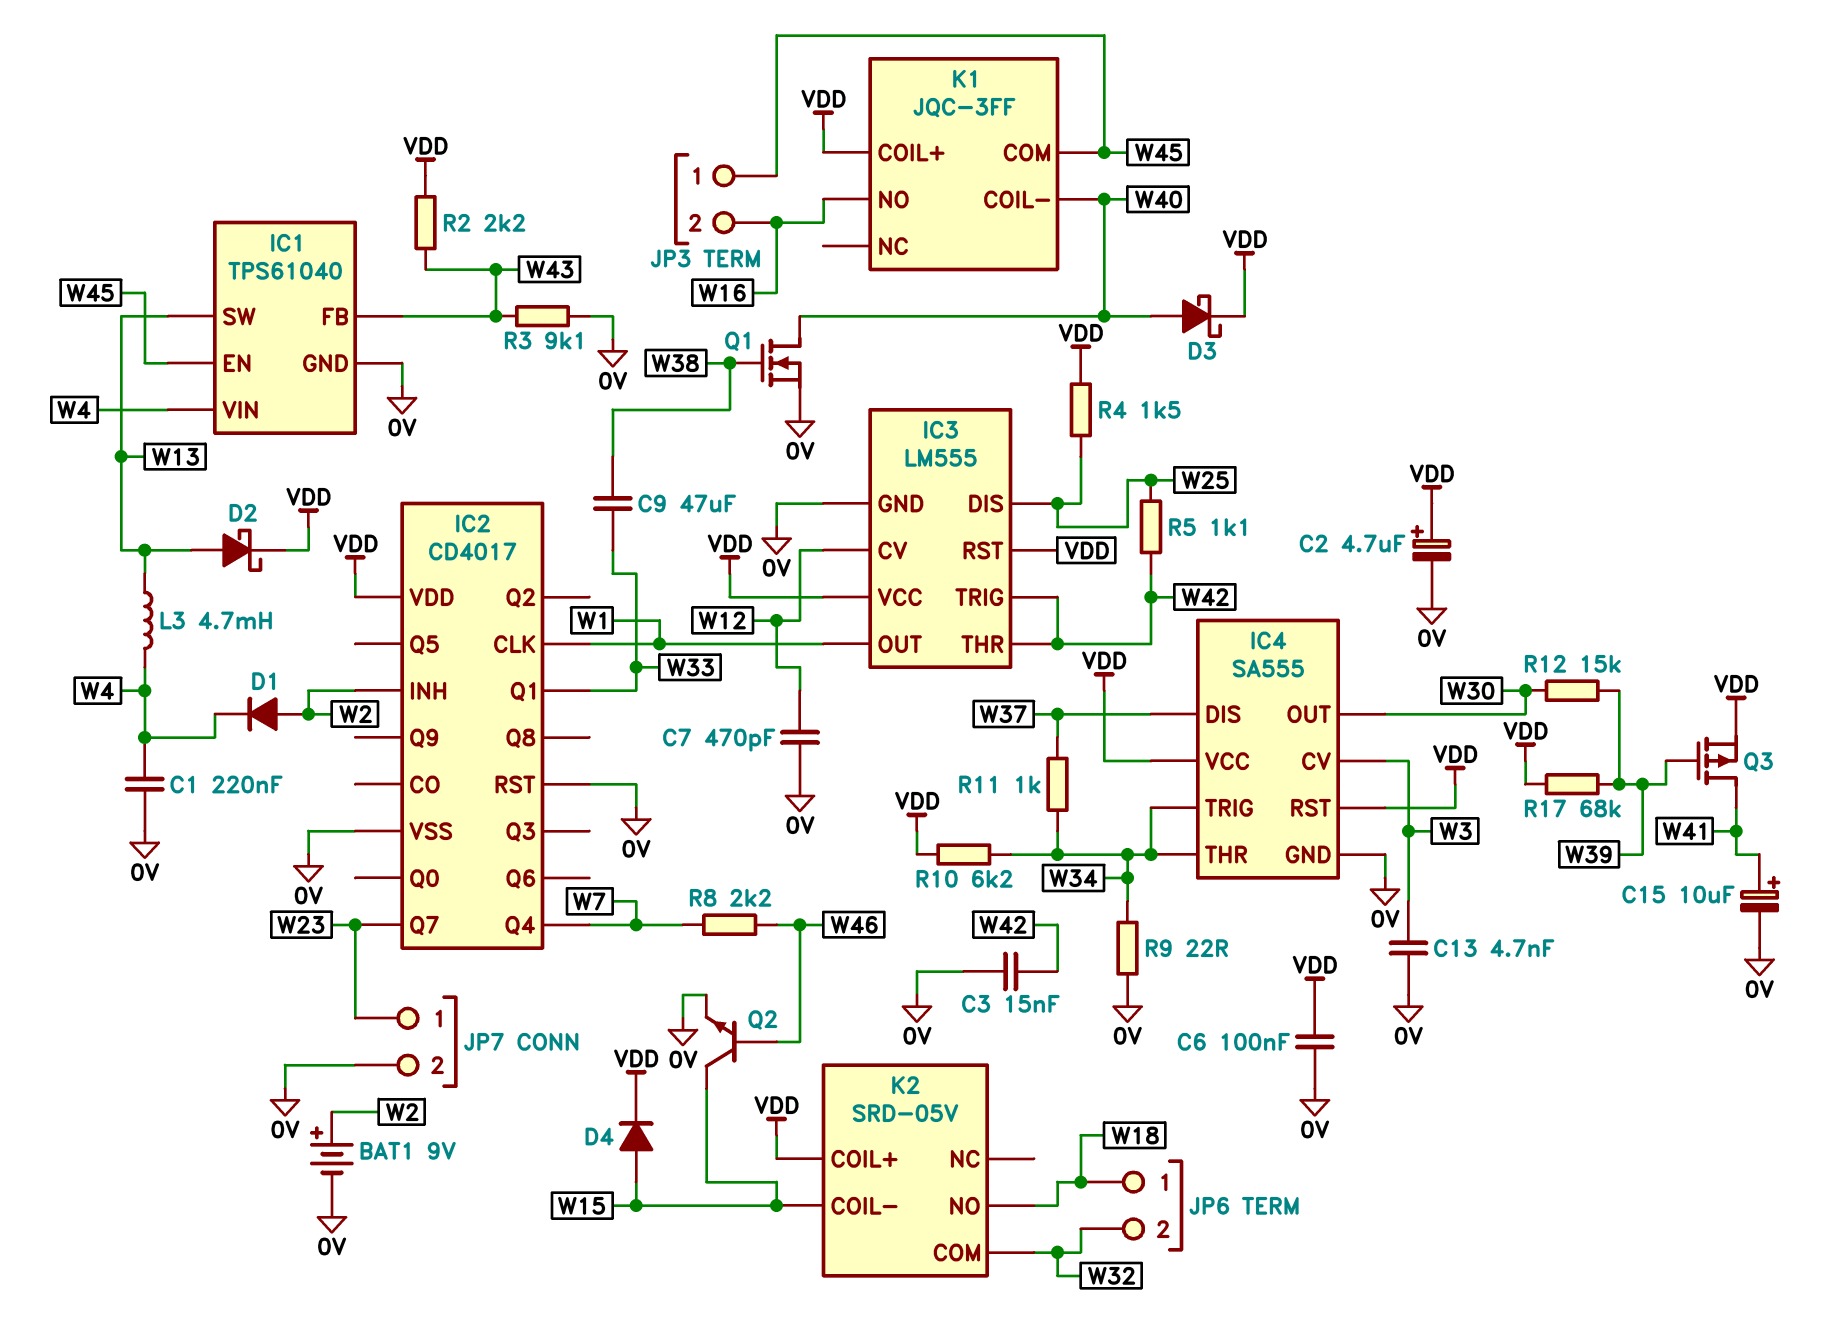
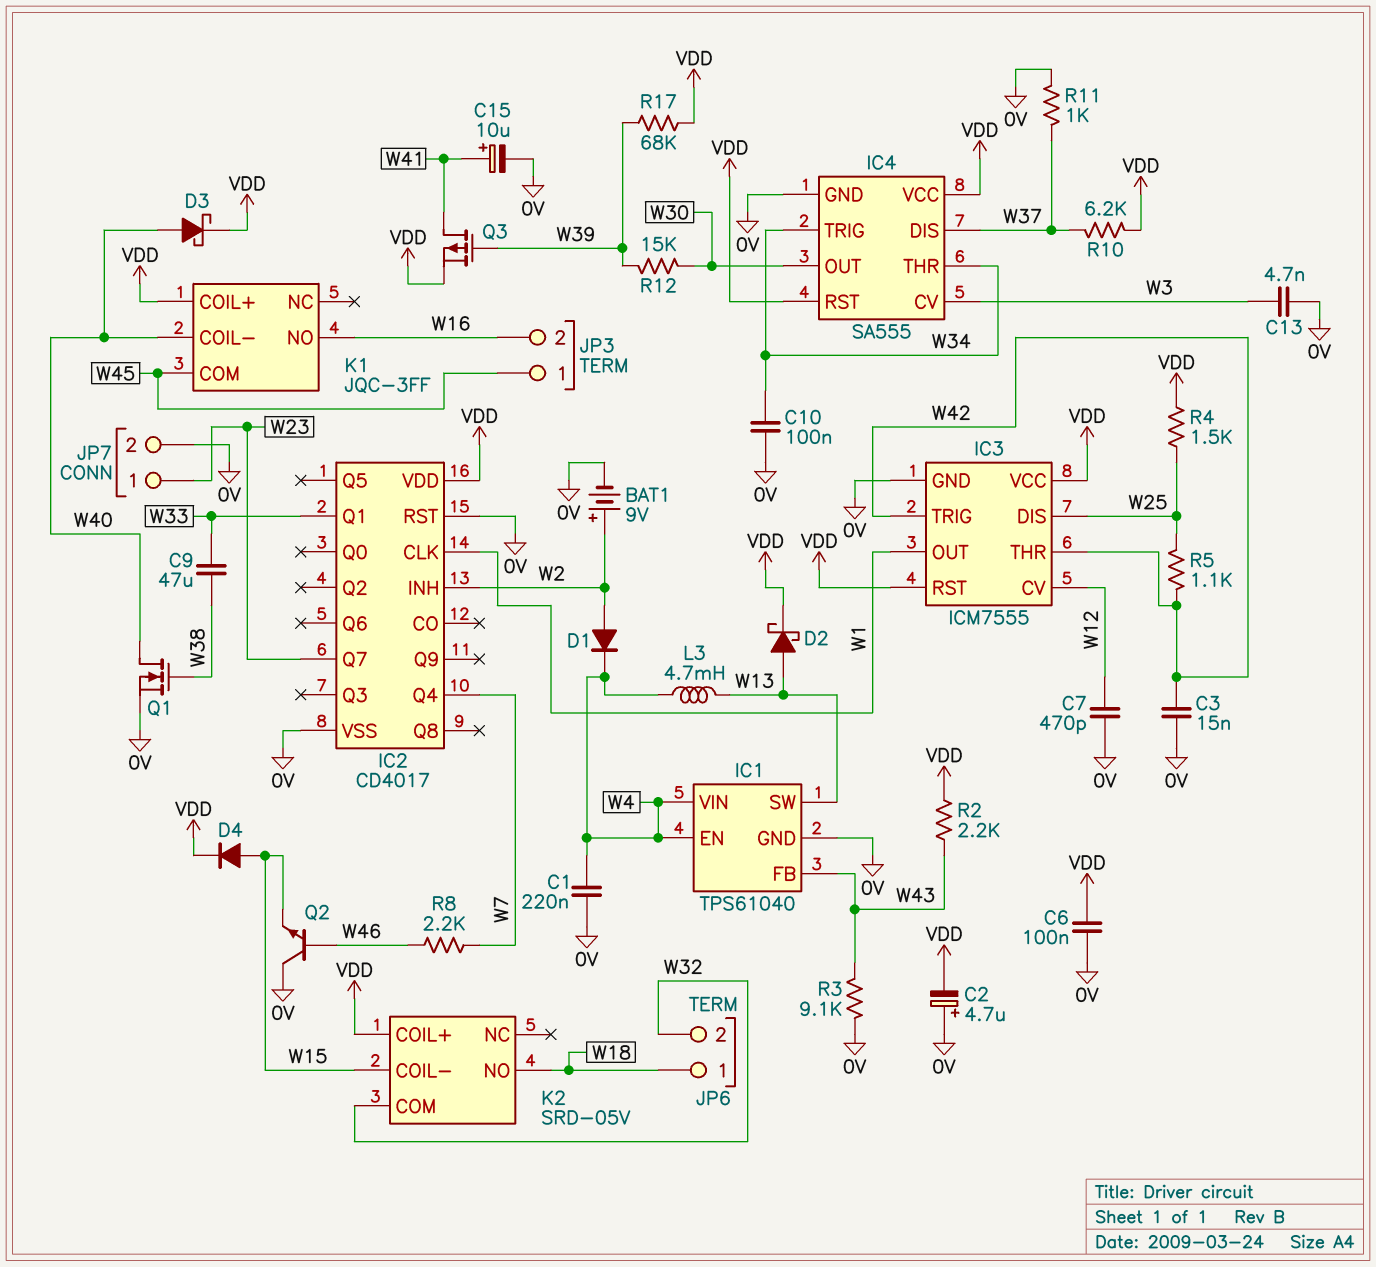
C2: 4.7uF (plus VDD, minus 0V) -> 4.7uF (plus 0V, minus VDD)
C10: none -> 100nF (0V, W34)
IC1 pin EN: W45 -> W4
IC3: LM555 -> ICM7555
Q2: NPN (B W46, C W15, E 0V) -> NPN (B W46, C 0V, E W15)
R9: 22 (0V, W34) -> none
R10: 6.2k (VDD, W34) -> 6.2k (VDD, W37)
R11: 1k (W34, W37) -> 1k (0V, W37)

